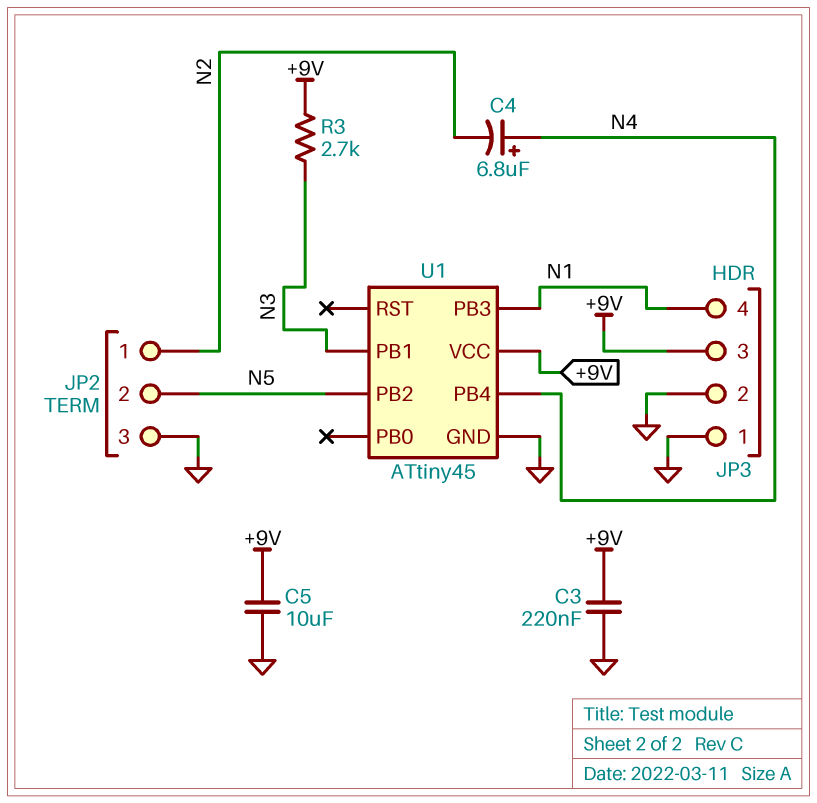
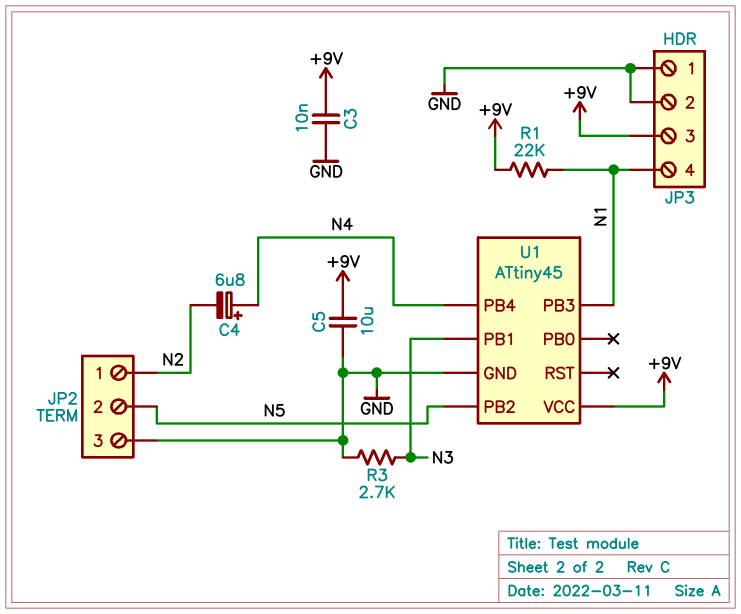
C3: 220nF (+9V, GND) -> 10nF (+9V, GND)
R1: none -> 22k (+9V, N1)
R3: 2.7k (+9V, N3) -> 2.7k (GND, N3)

